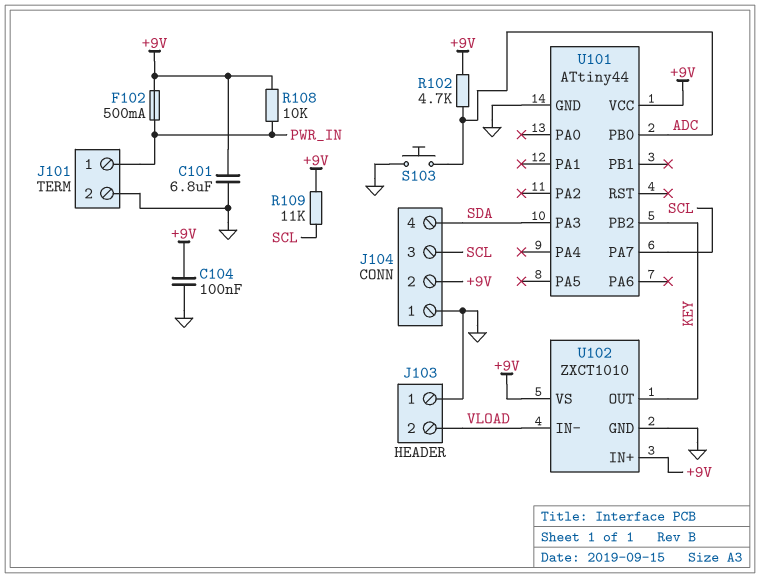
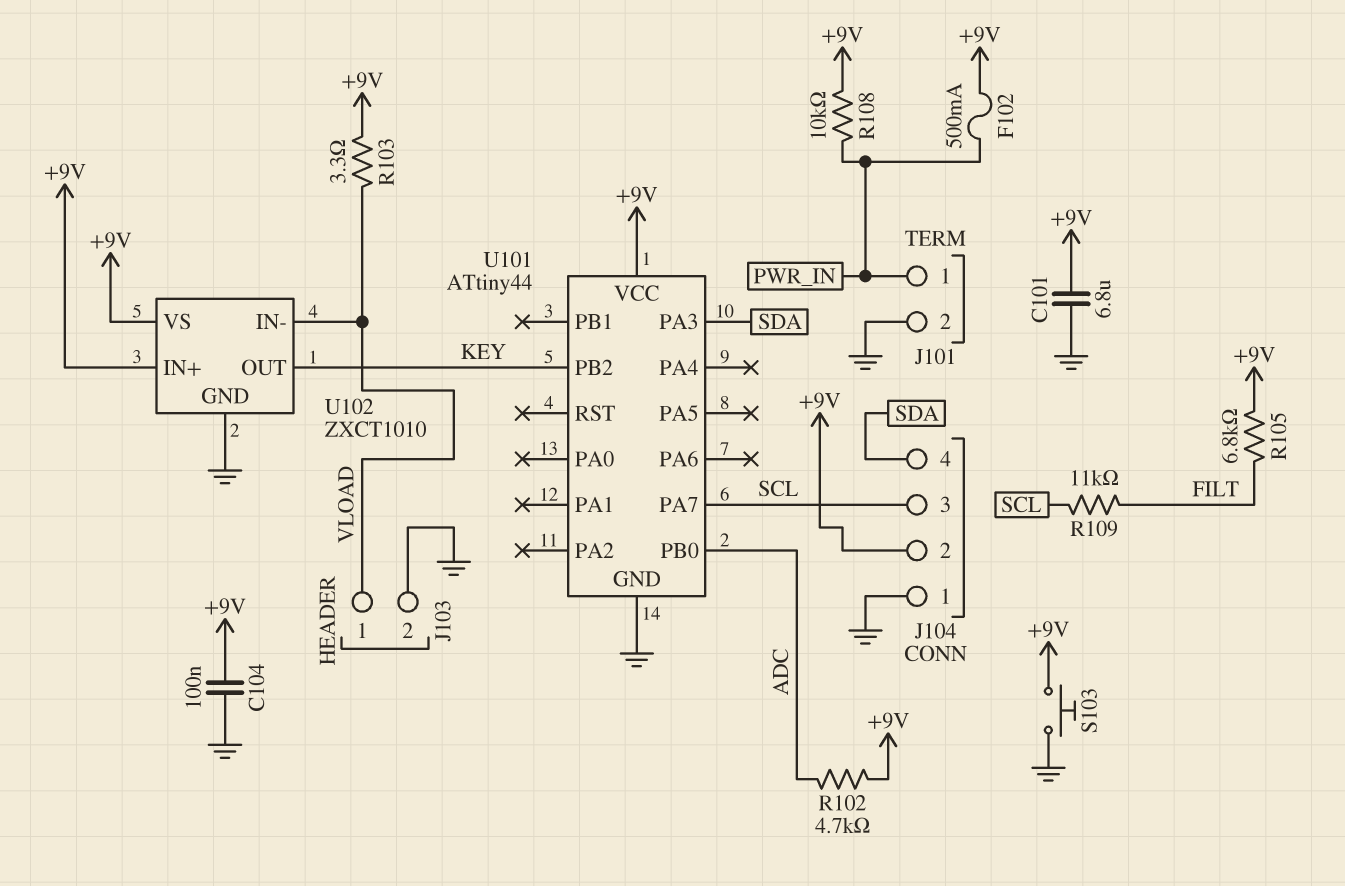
J103 pin 1: GND -> VLOAD
J103 pin 2: VLOAD -> GND
R103: none -> 3.3 (+9V, VLOAD)
R105: none -> 6.8k (+9V, FILT)
R109: 11k (+9V, SCL) -> 11k (FILT, SCL)
S103: button (ADC, GND) -> button (+9V, GND)

